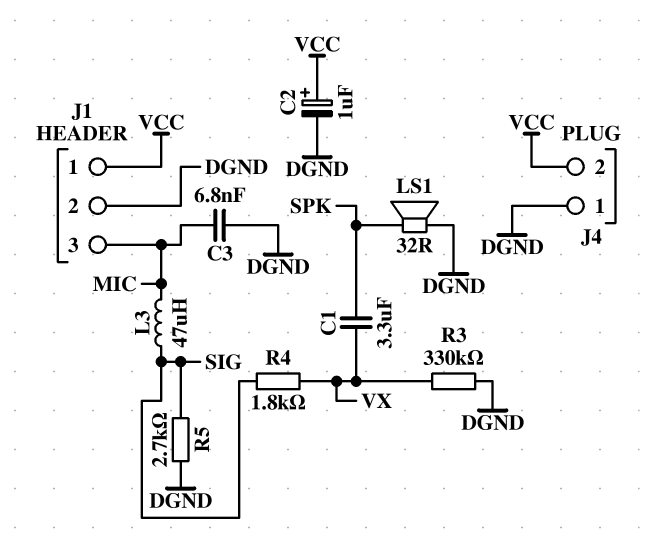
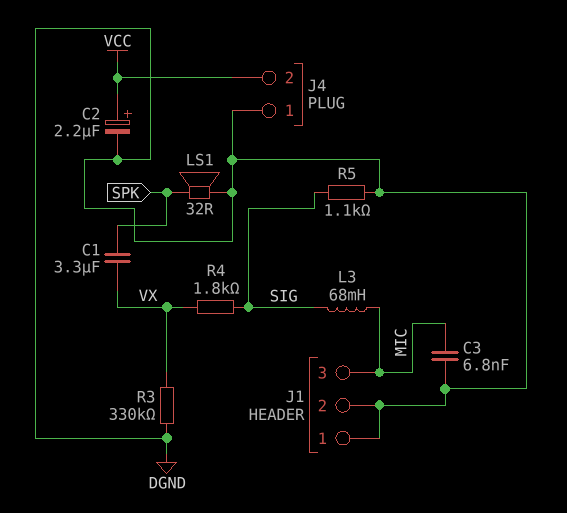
C2: 1uF (plus VCC, minus DGND) -> 2.2uF (plus VCC, minus DGND)
J1 pin 1: VCC -> DGND
L3: 47uH (MIC, SIG) -> 68mH (MIC, SIG)
R5: 2.7k (DGND, SIG) -> 1.1k (DGND, SIG)

